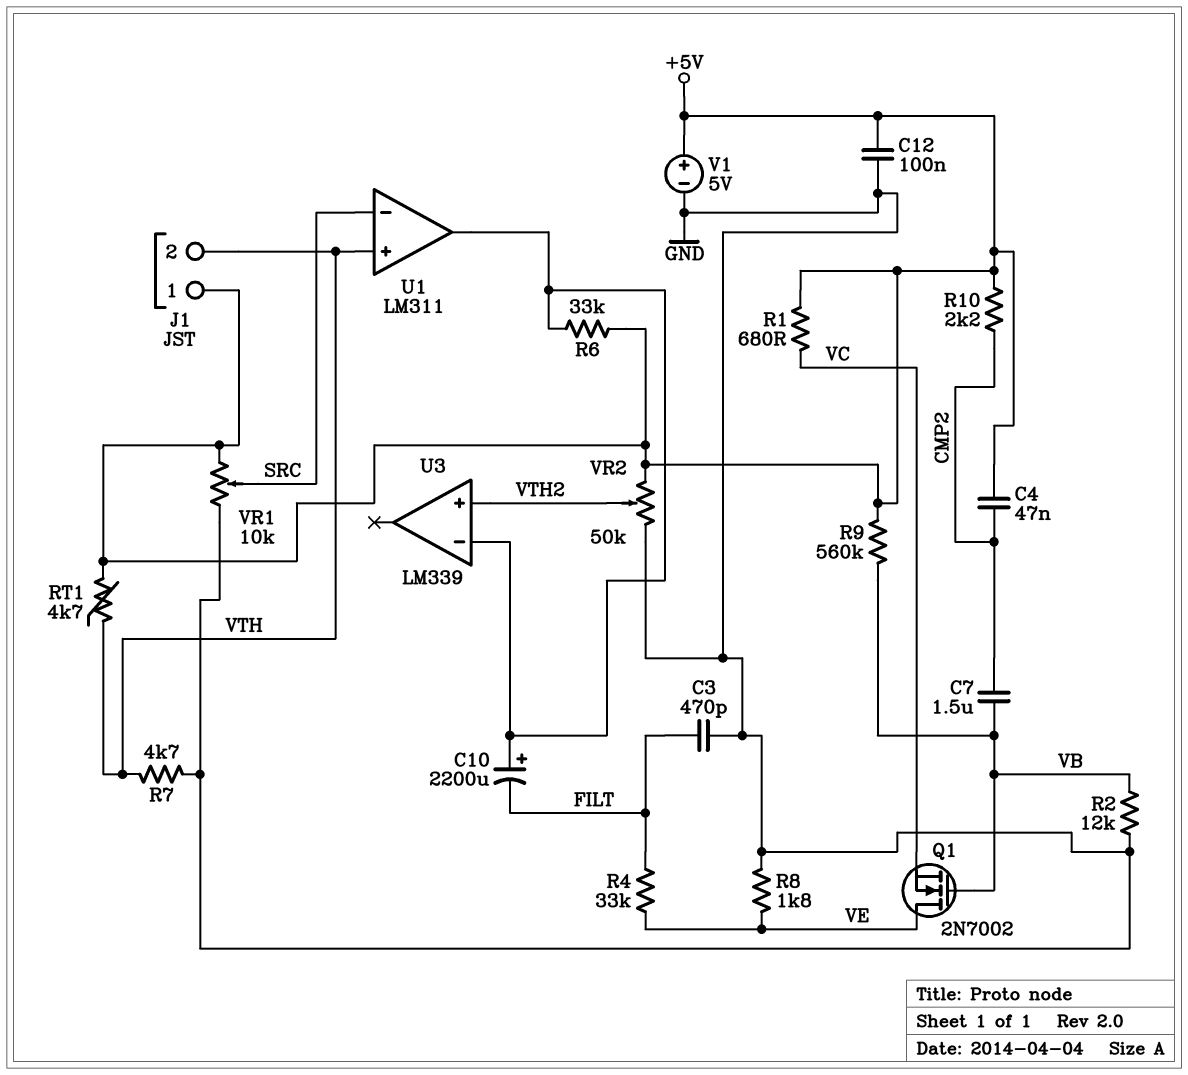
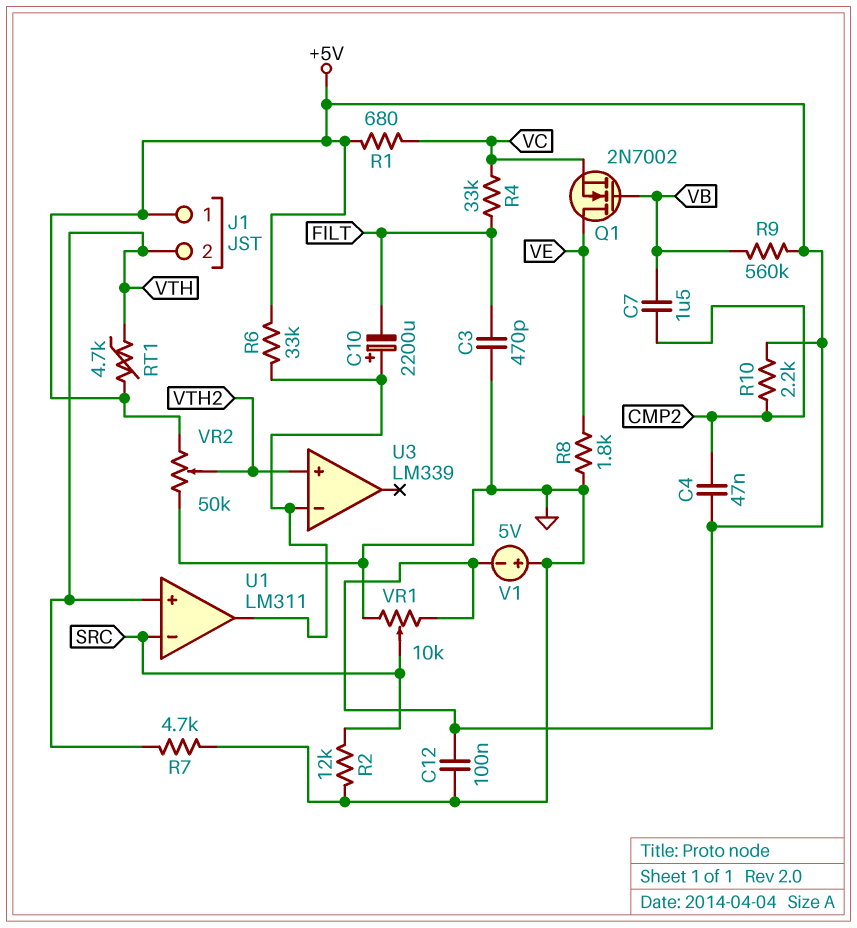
R2: 12k (GND, VB) -> 12k (GND, SRC)
R4: 33k (FILT, VE) -> 33k (FILT, VC)
V1: 5V (plus +5V, minus GND) -> 5V (plus GND, minus +5V)

